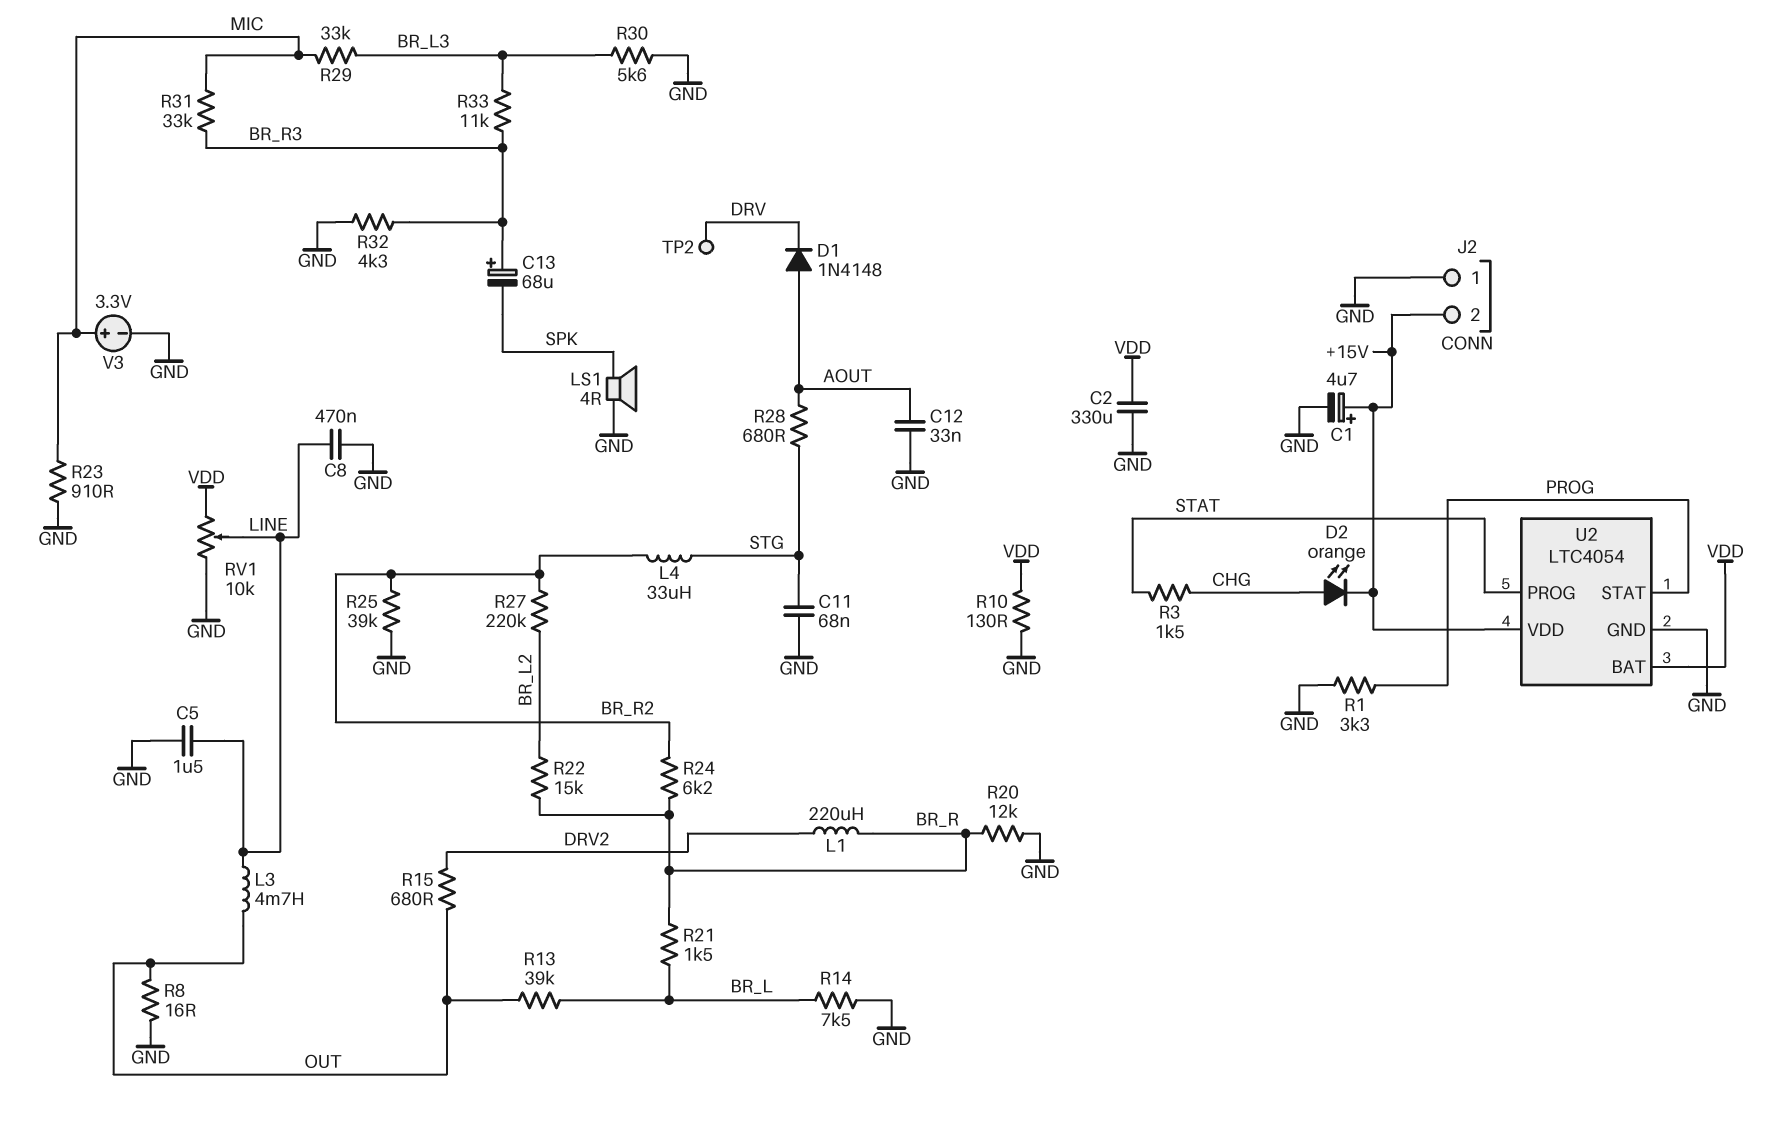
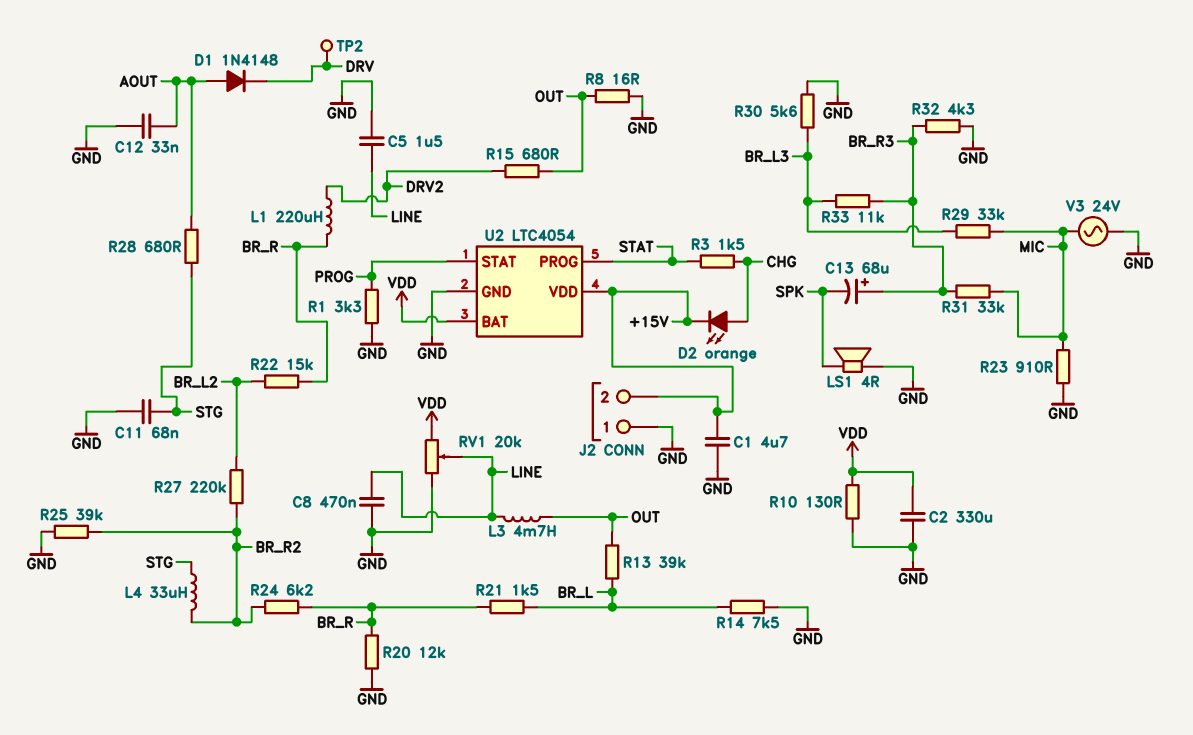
C1: 4.7uF (plus +15V, minus GND) -> 4.7uF (+15V, GND)
RV1: 10k (GND, VDD, wiper LINE) -> 20k (GND, VDD, wiper LINE)
V3: 3.3V (plus MIC, minus GND) -> AC 24V (GND, MIC)

